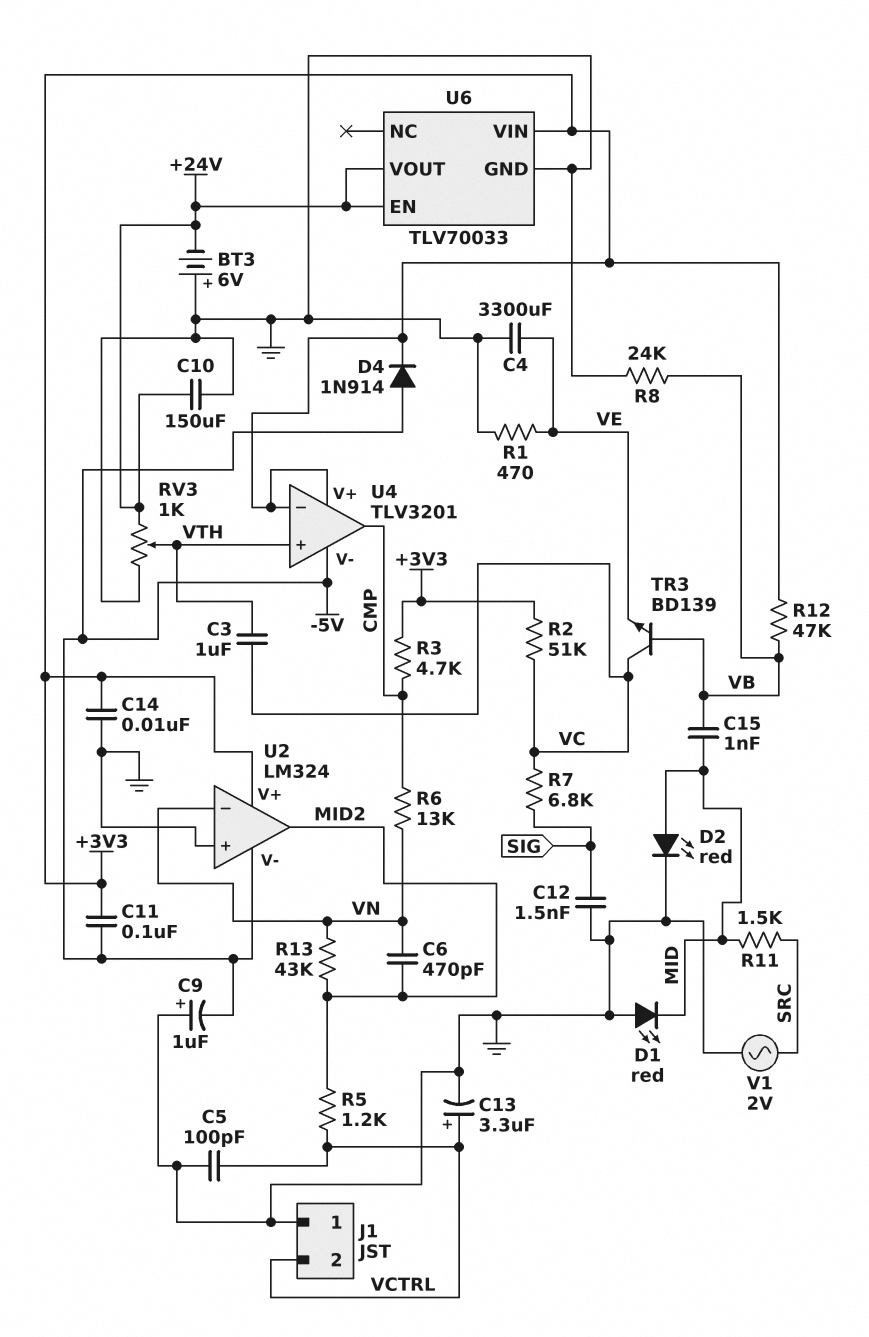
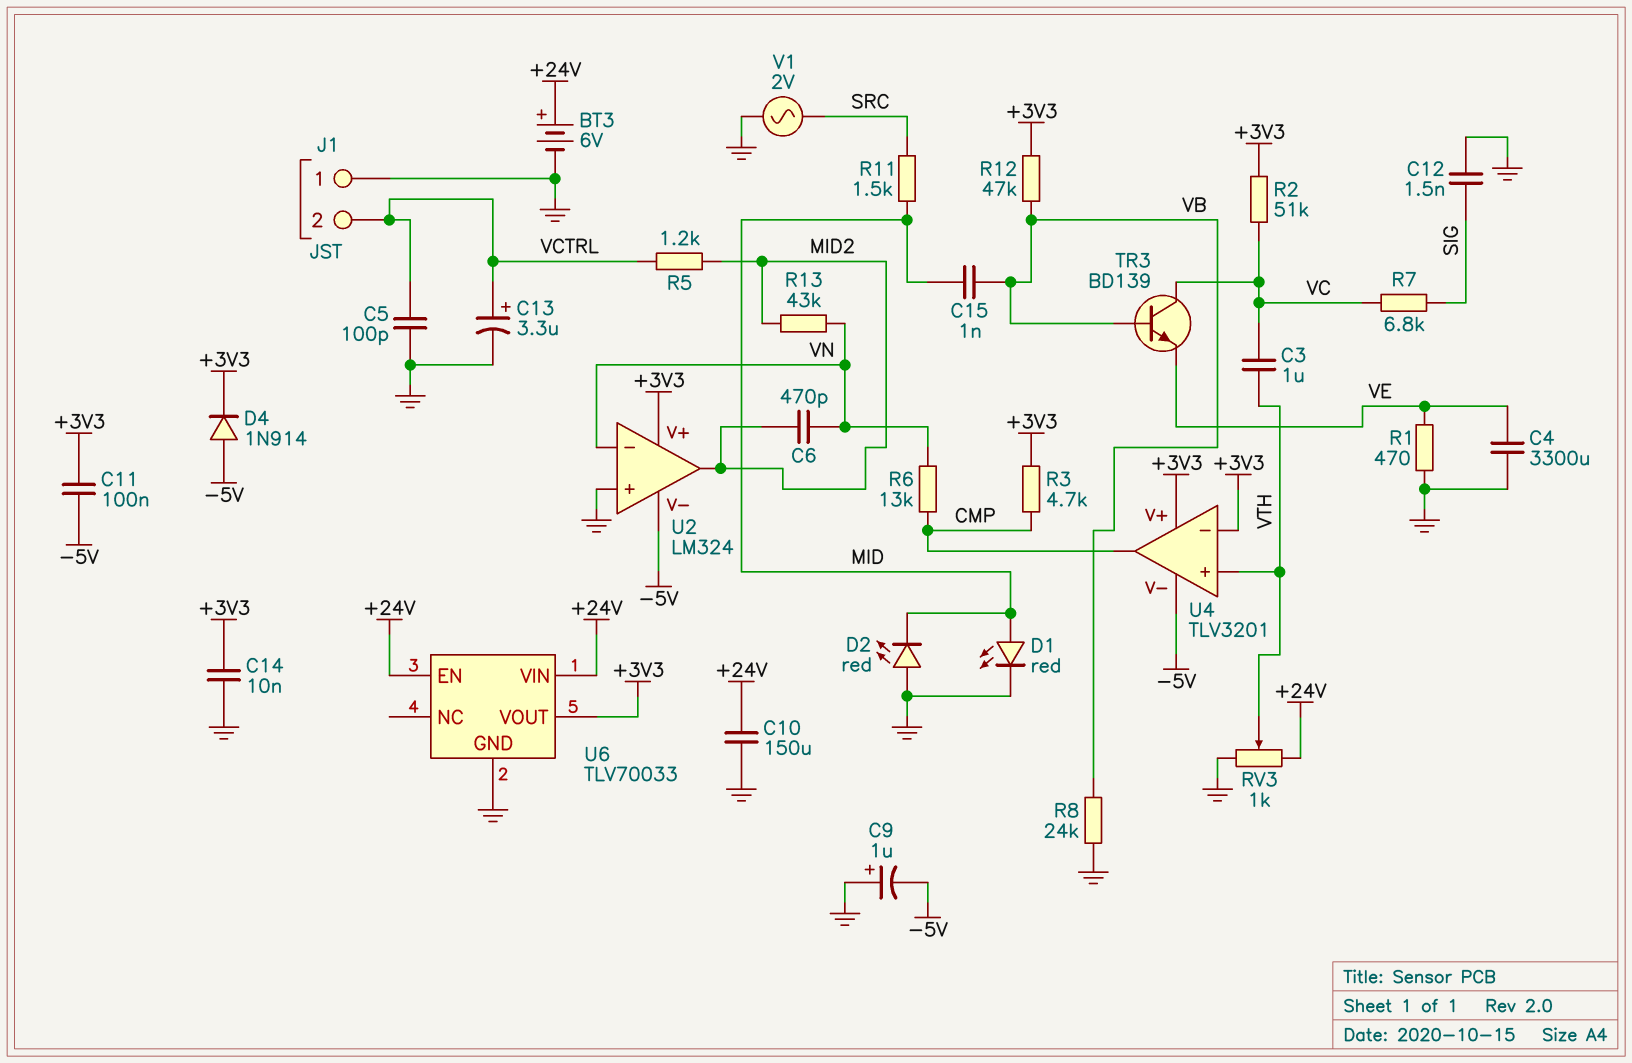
BT3: 6V (plus GND, minus +24V) -> 6V (plus +24V, minus GND)
D1: LED red (A GND, K MID) -> LED red (A MID, K GND)
D2: LED red (A MID, K GND) -> LED red (A GND, K MID)
U6 pin VIN: +3V3 -> +24V
U6 pin VOUT: +24V -> +3V3

